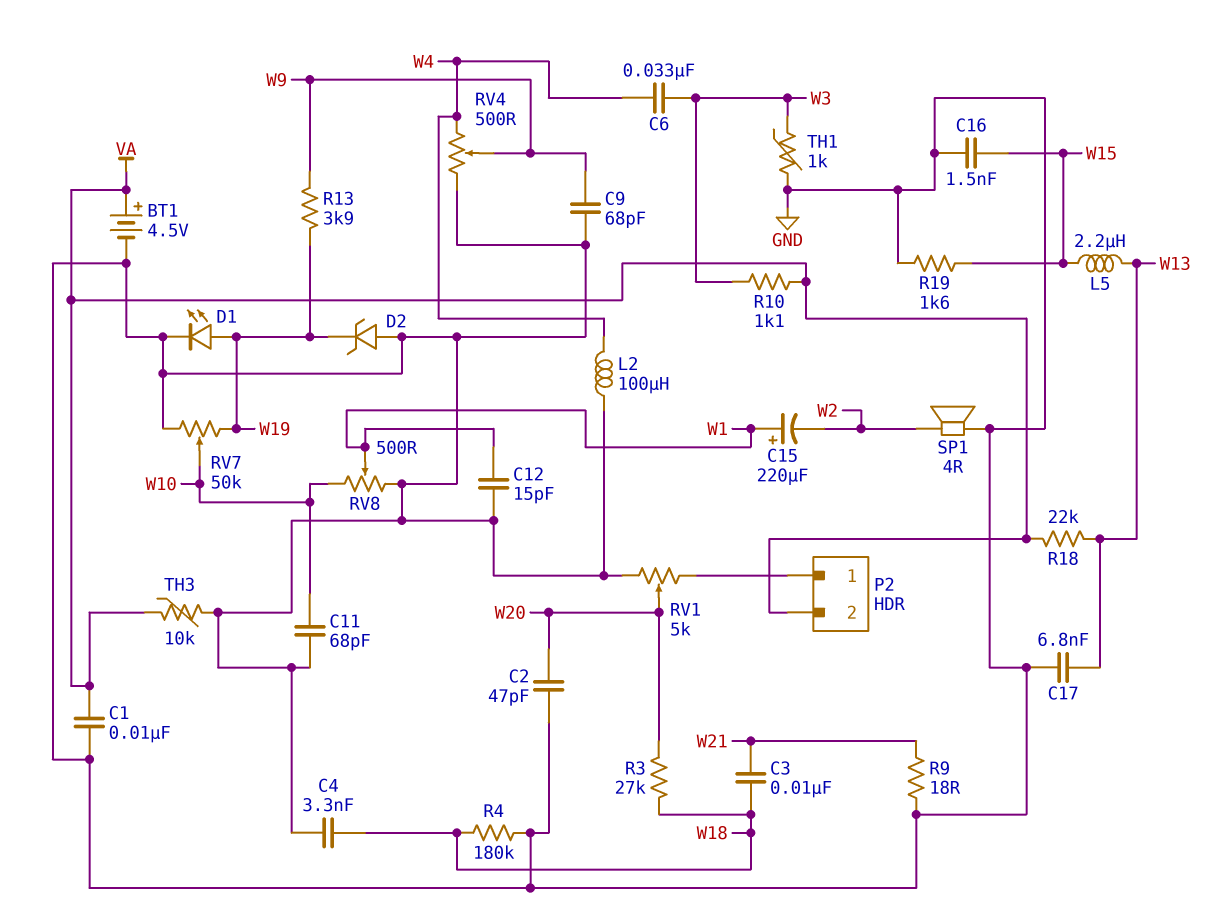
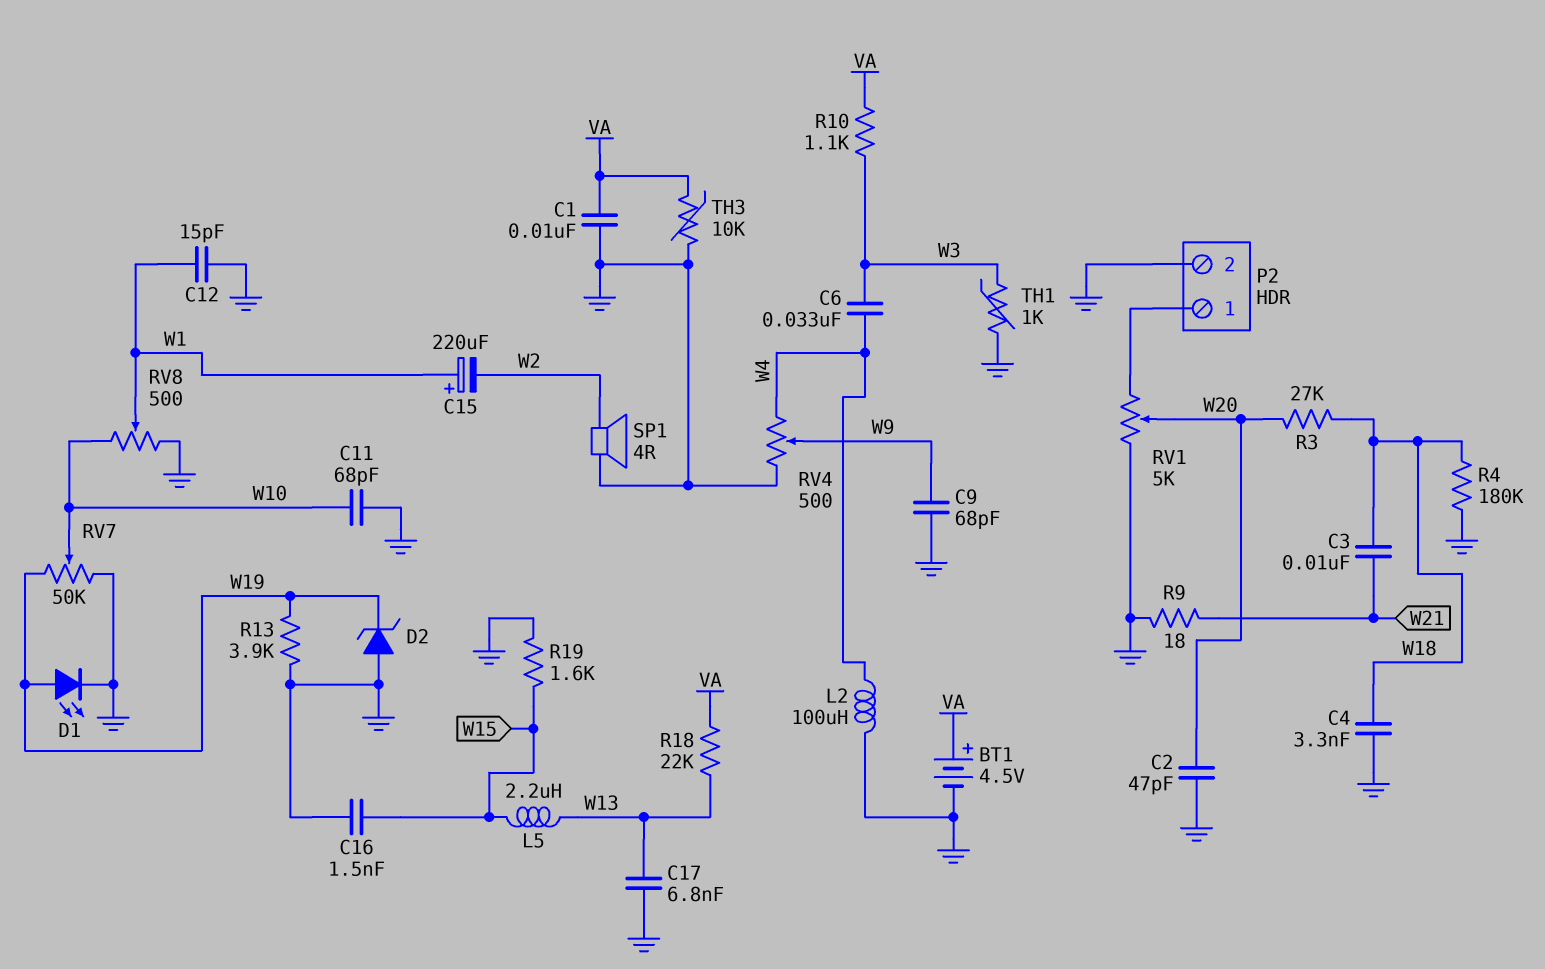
P2 pin 2: VA -> GND
R13: 3.9k (W9, W19) -> 3.9k (GND, W19)

